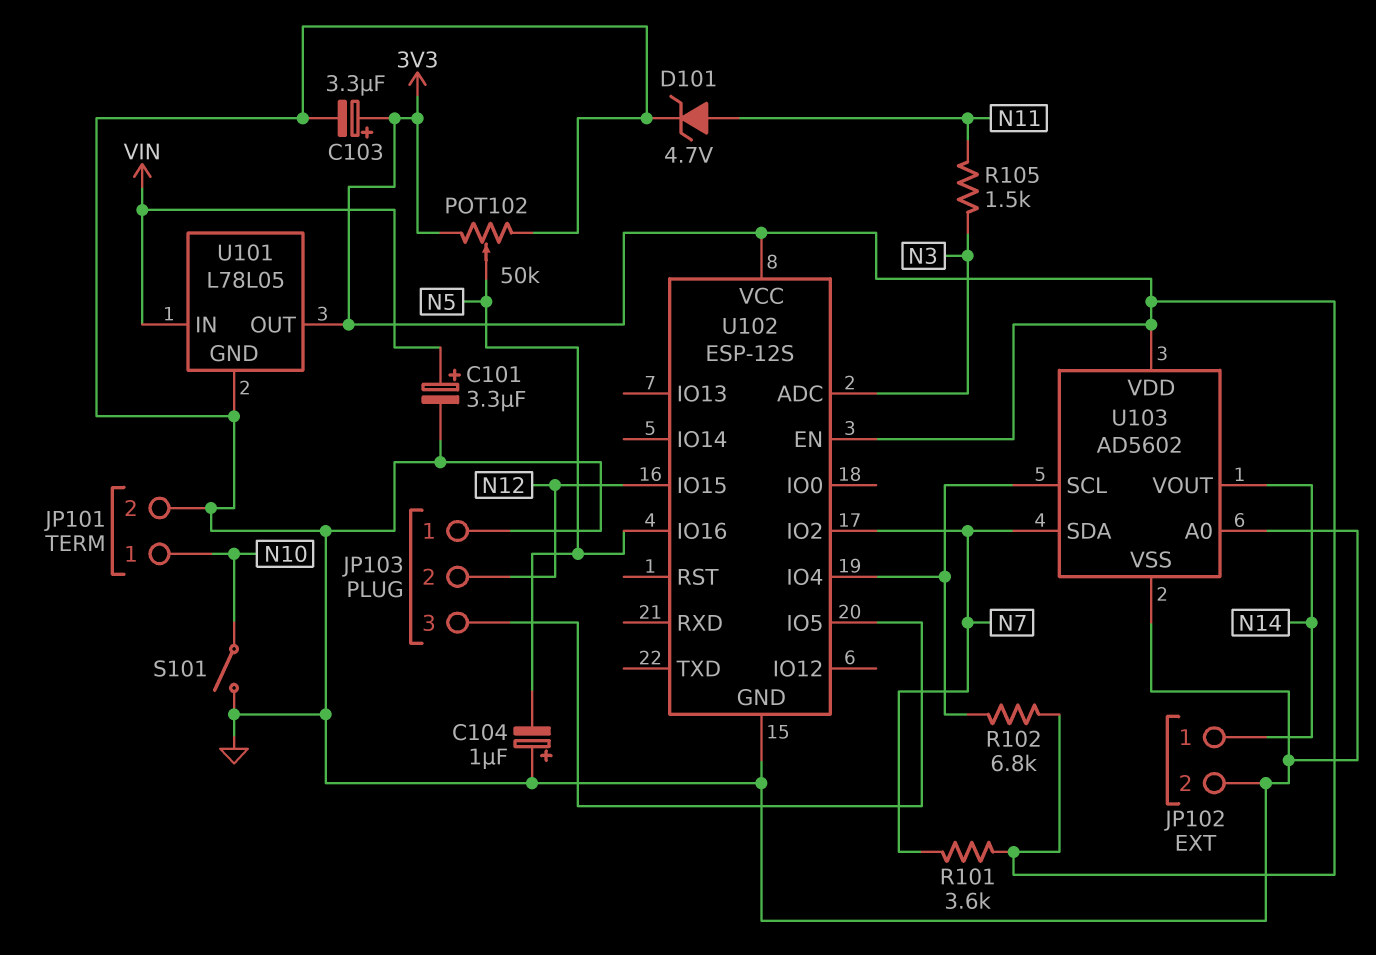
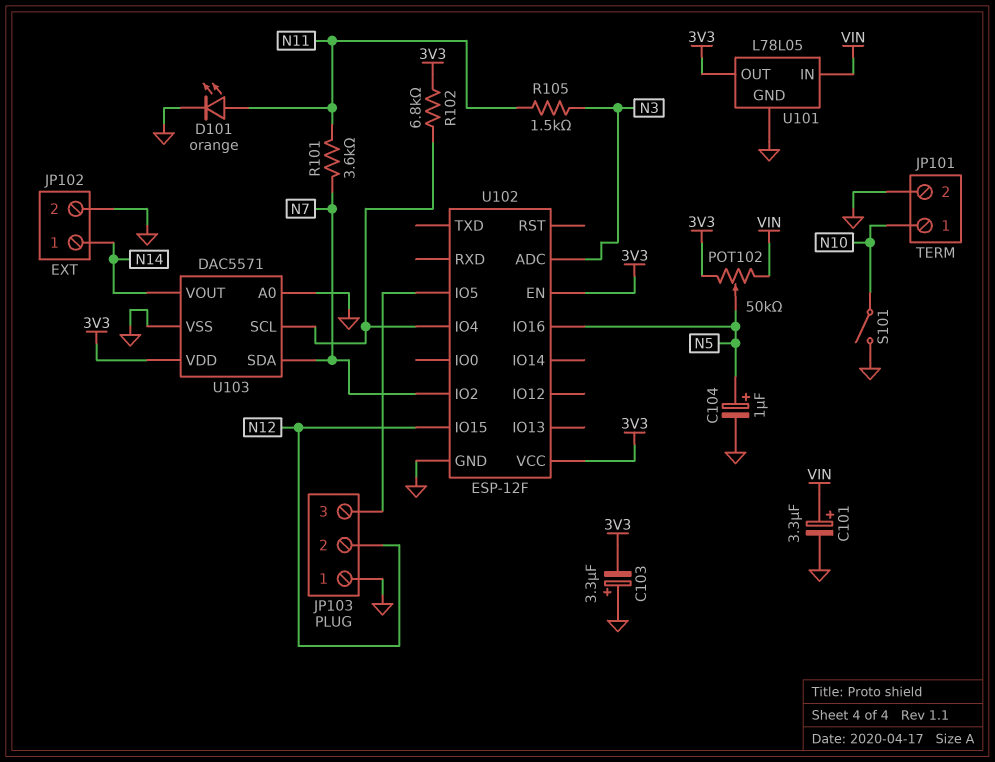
C103: 3.3uF (plus 3V3, minus GND) -> 3.3uF (plus GND, minus 3V3)
C104: 1uF (plus GND, minus N5) -> 1uF (plus N5, minus GND)
D101: zener 4.7V (A N11, K GND) -> LED orange (A N11, K GND)
POT102: 50k (3V3, GND, wiper N5) -> 50k (3V3, VIN, wiper N5)
R101: 3.6k (3V3, N7) -> 3.6k (N7, N11)
U102: ESP-12S -> ESP-12F
U103: AD5602 -> DAC5571

